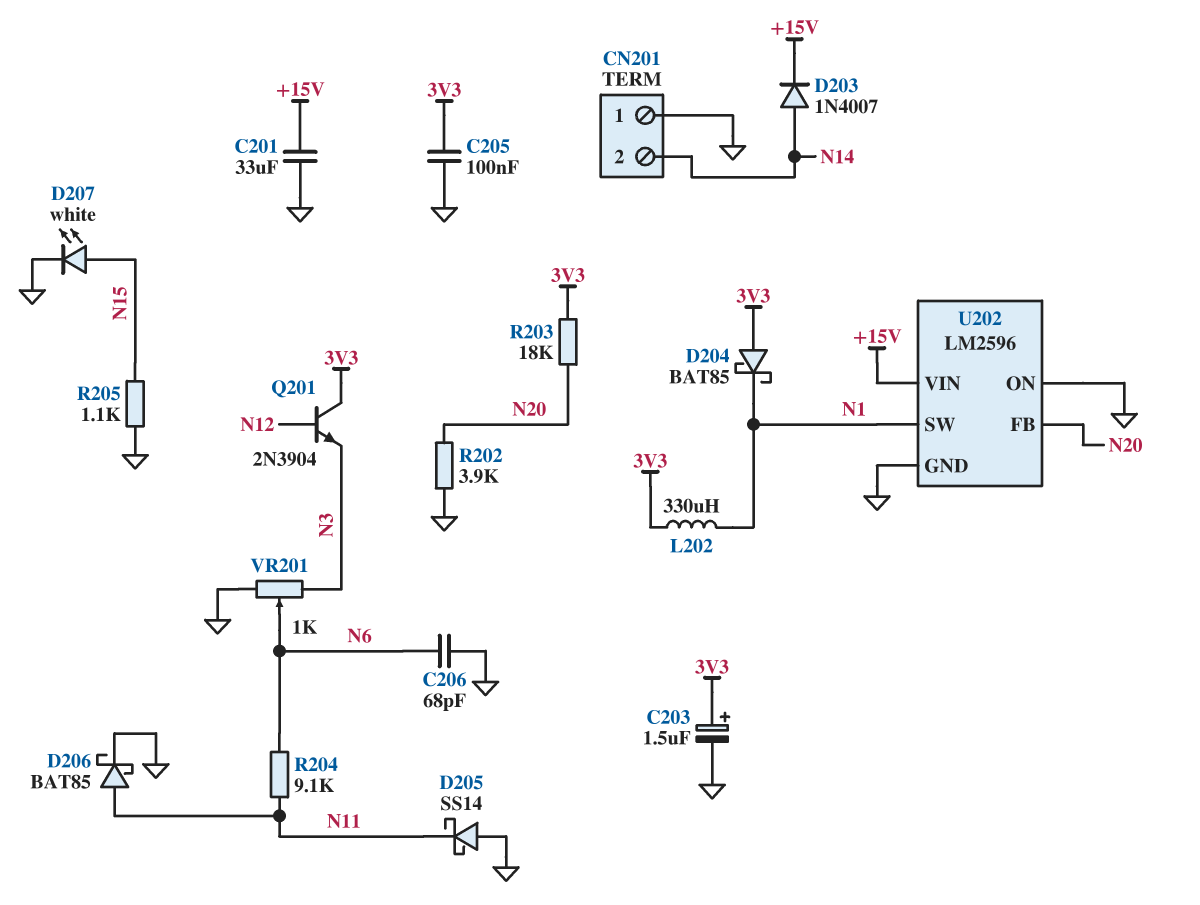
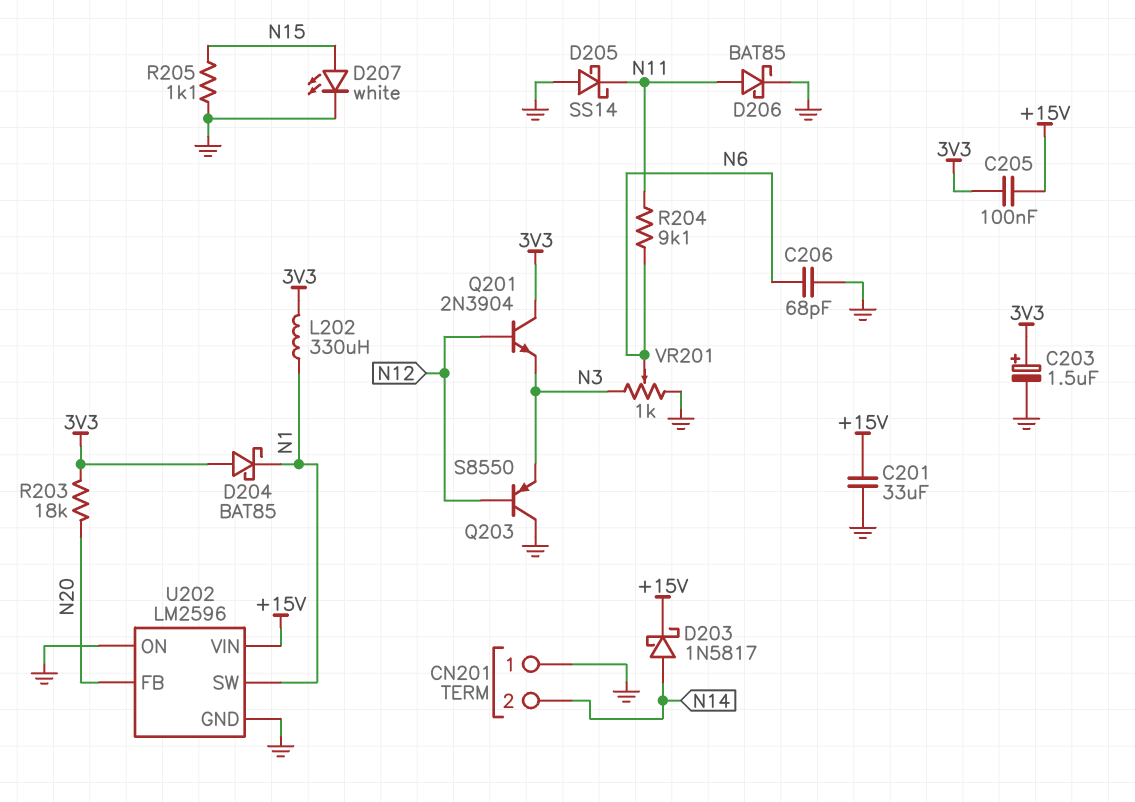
C205: 100nF (3V3, GND) -> 100nF (+15V, 3V3)
D203: diode 1N4007 (A N14, K +15V) -> schottky 1N5817 (A N14, K +15V)
Q203: none -> PNP S8550 (B N12, C GND, E N3)
R202: 3.9k (GND, N20) -> none

